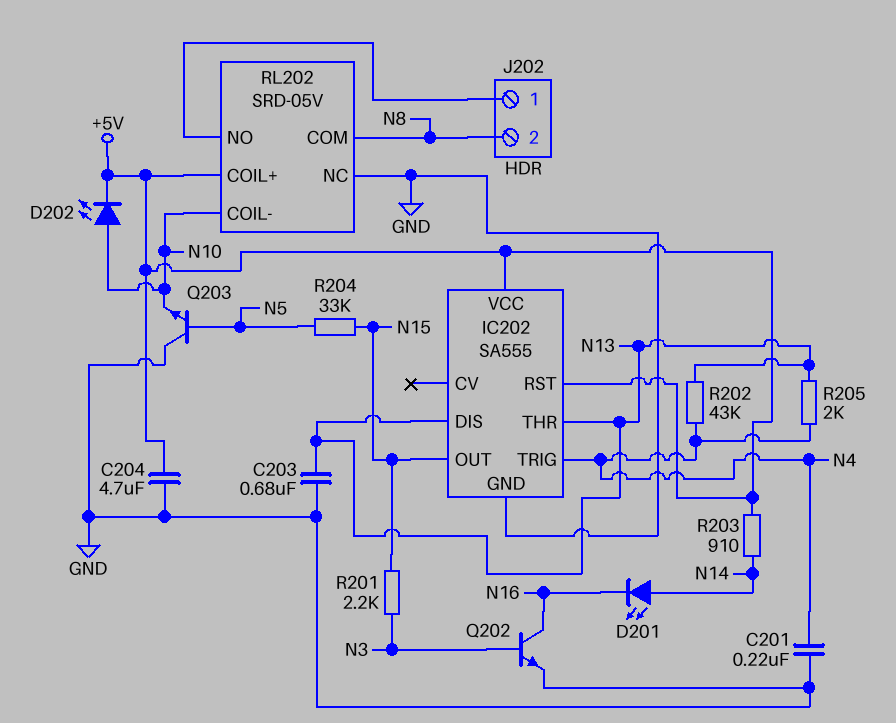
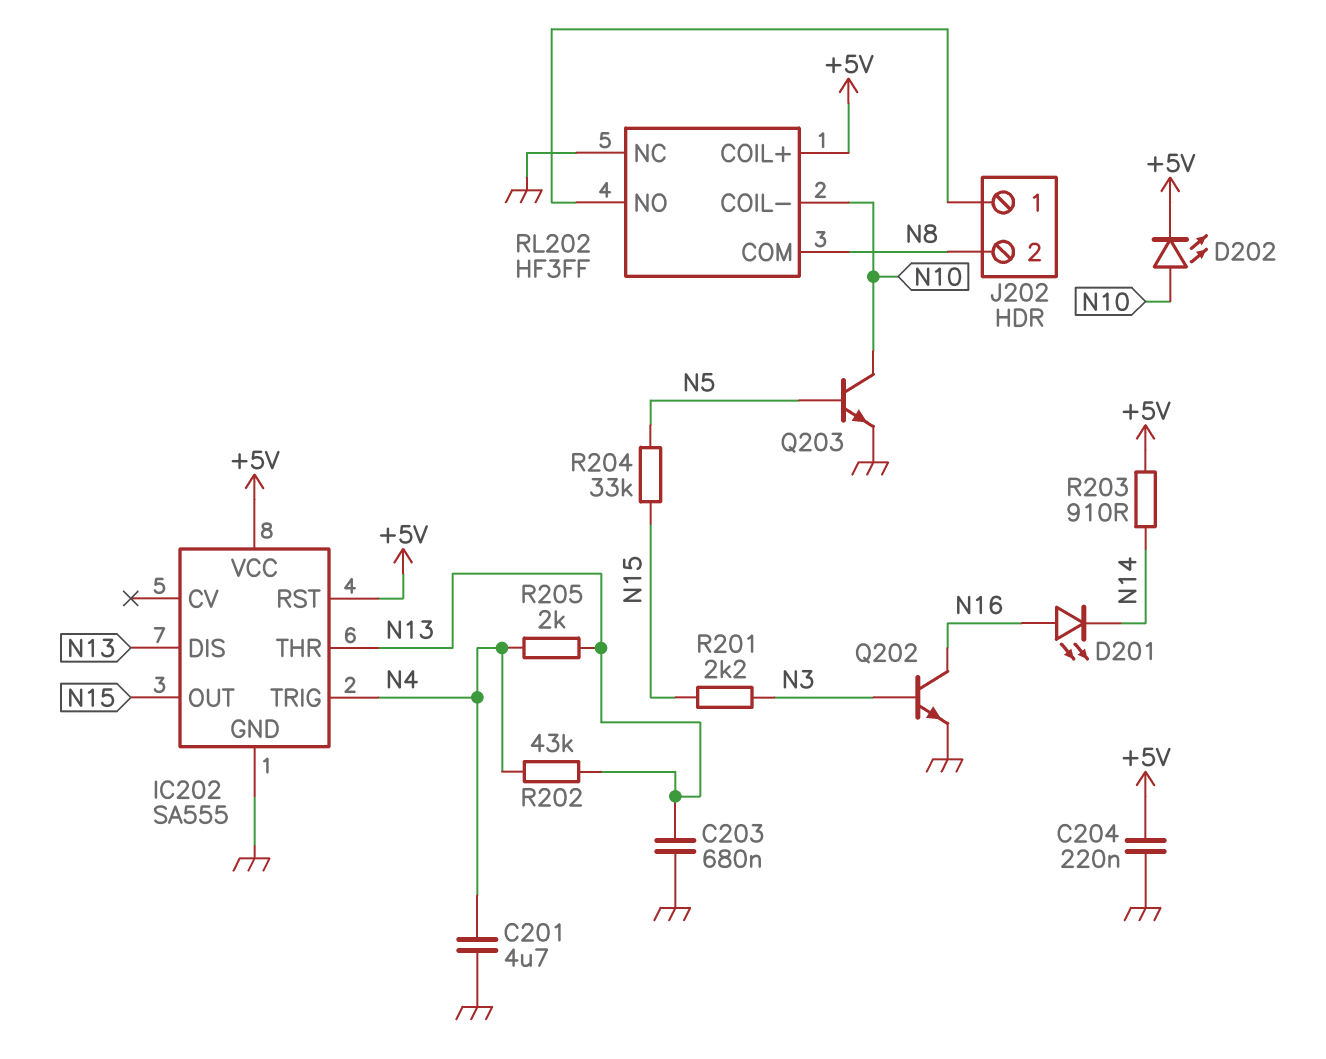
C201: 220nF (GND, N4) -> 4.7uF (GND, N4)
C204: 4.7uF (+5V, GND) -> 220nF (+5V, GND)
D201: LED (A N14, K N16) -> LED (A N16, K N14)
Q203: NPN (B N5, C GND, E N10) -> NPN (B N5, C N10, E GND)
RL202: SRD-05V -> HF3FF

